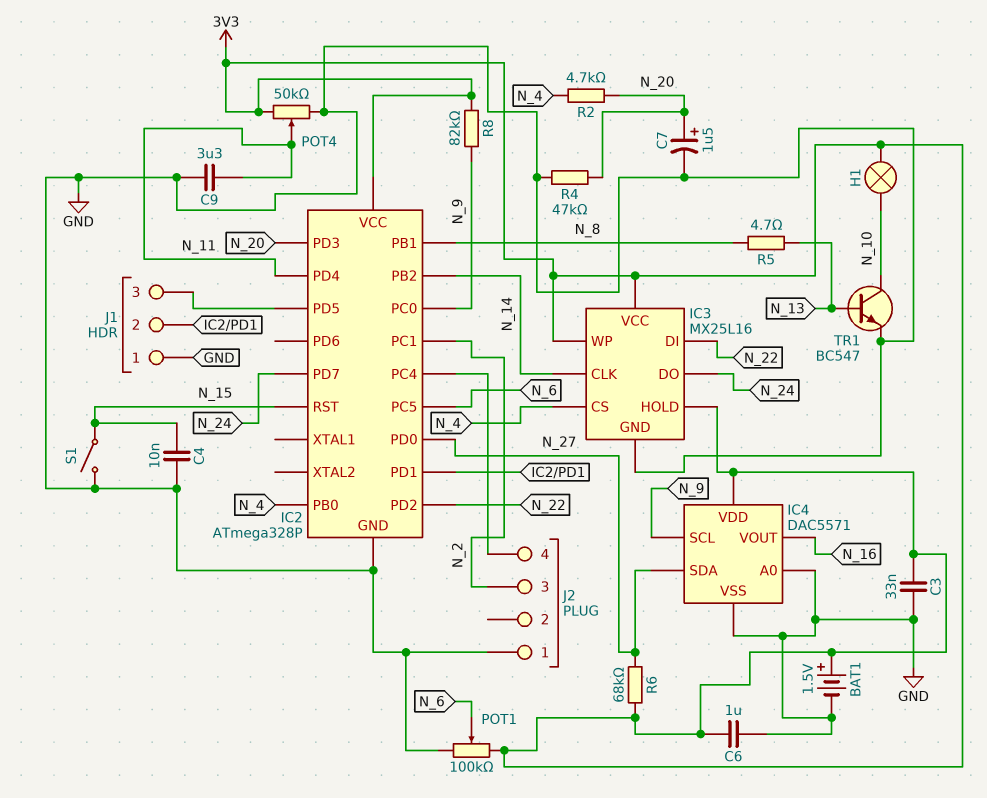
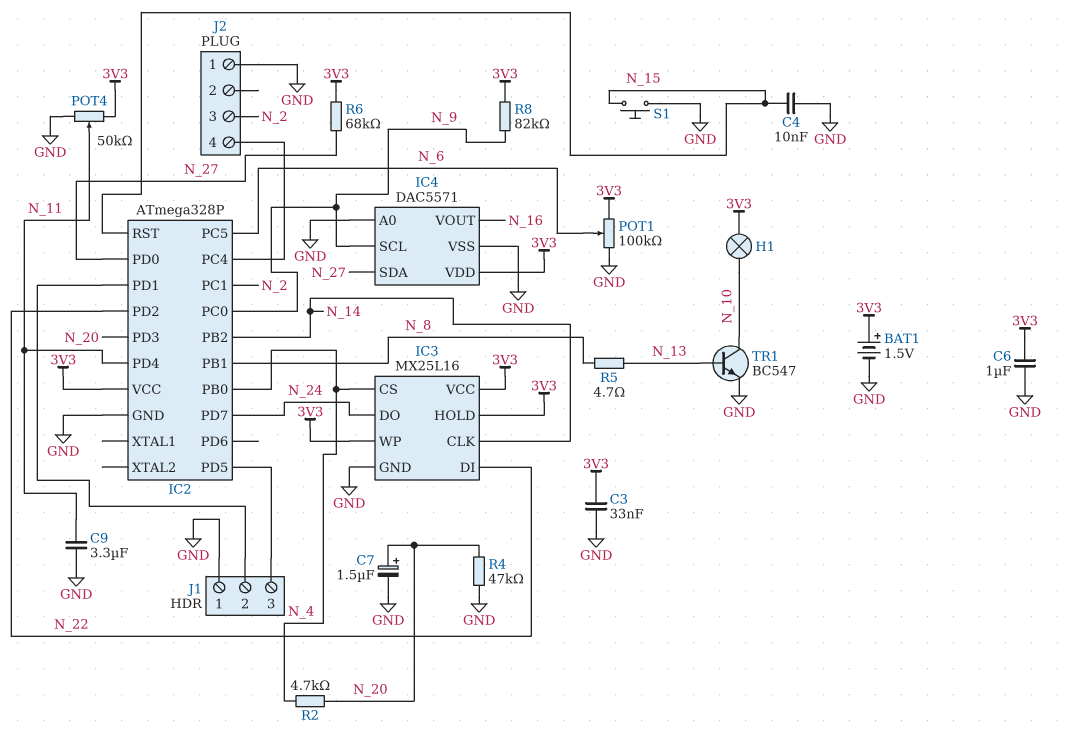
S1: switch (GND, N_15) -> button (GND, N_15)

